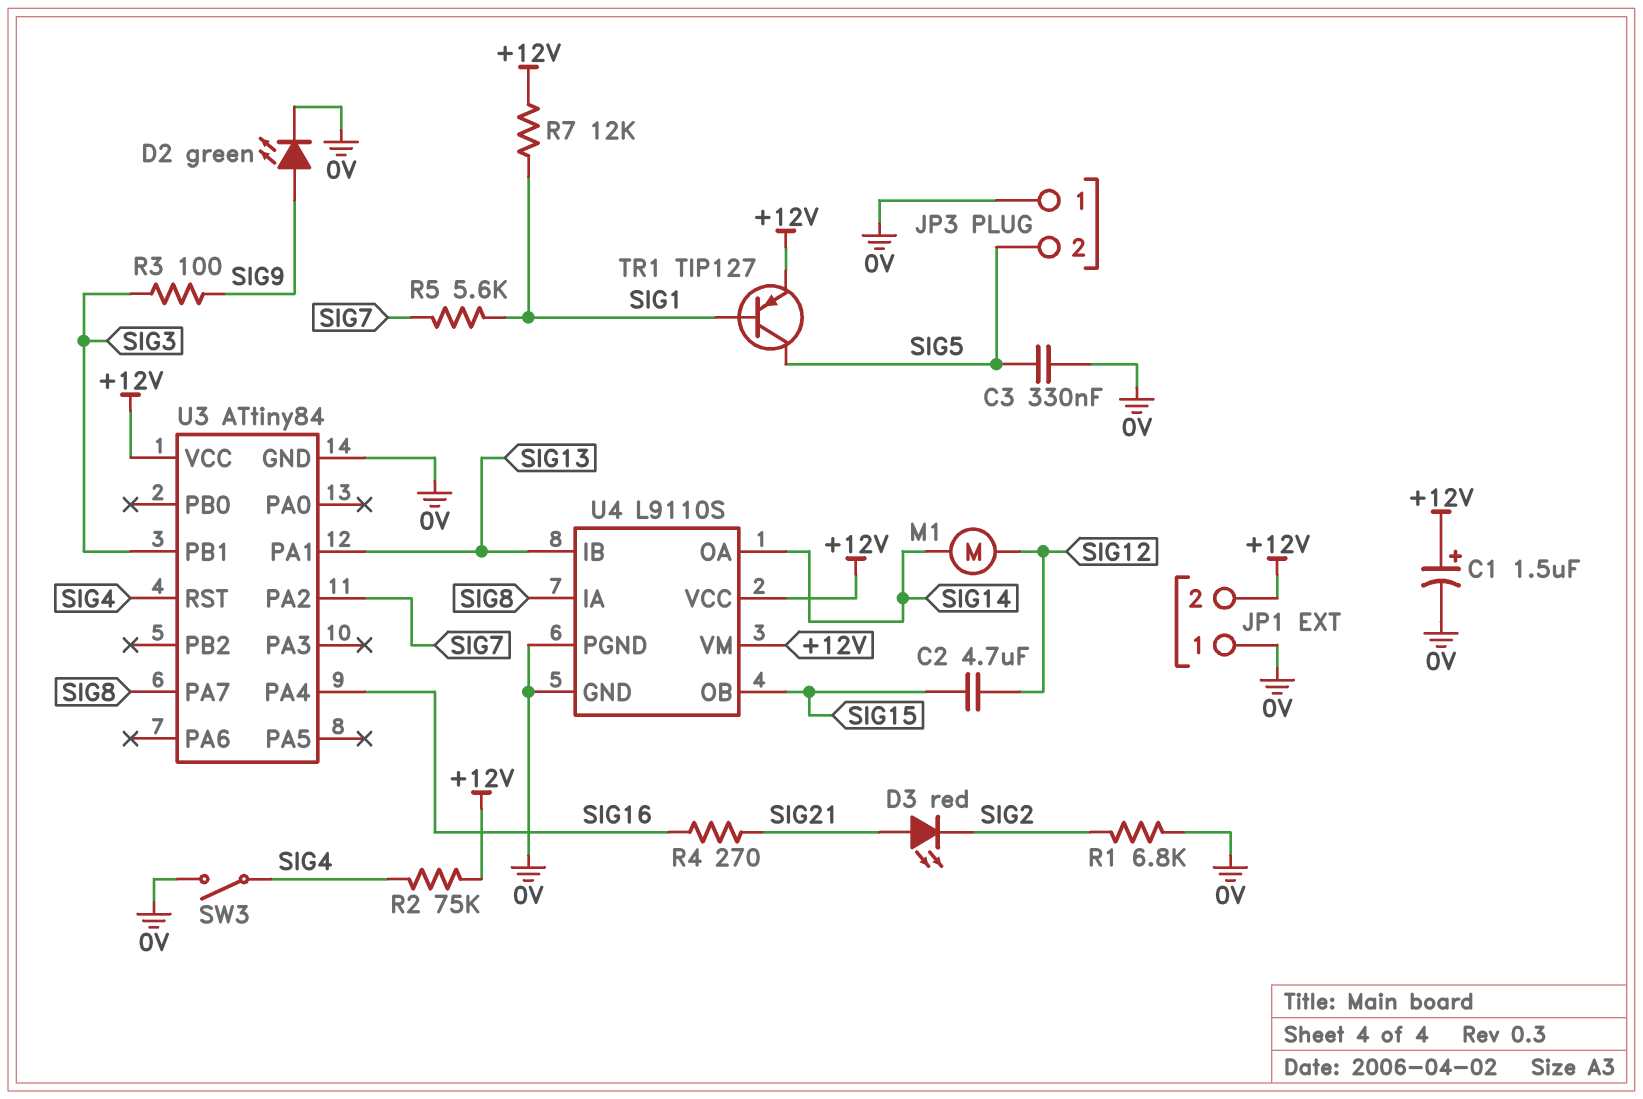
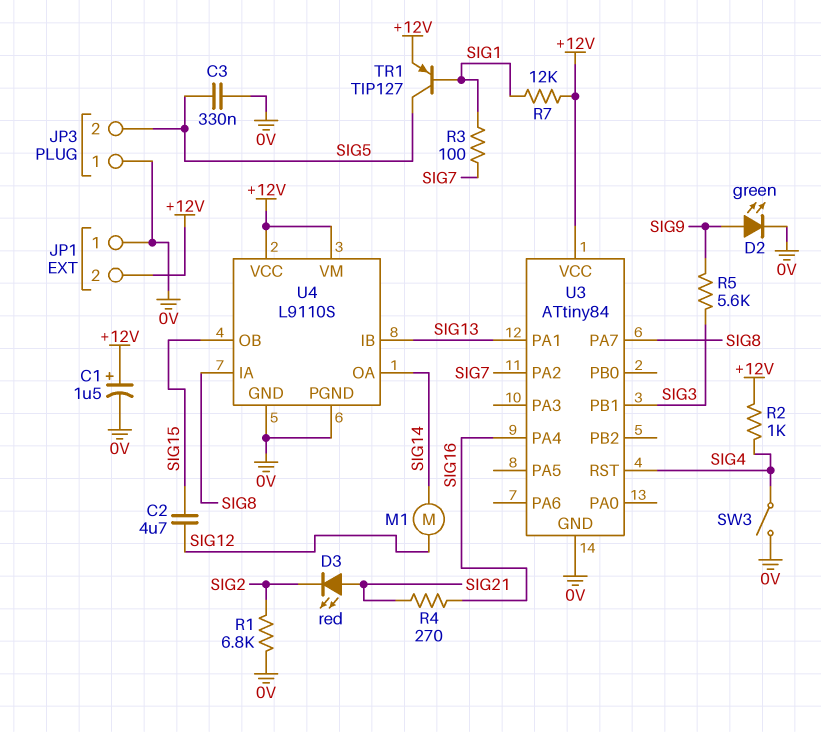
R2: 75k (+12V, SIG4) -> 1k (+12V, SIG4)
R3: 100 (SIG3, SIG9) -> 100 (SIG1, SIG7)
R5: 5.6k (SIG1, SIG7) -> 5.6k (SIG3, SIG9)

